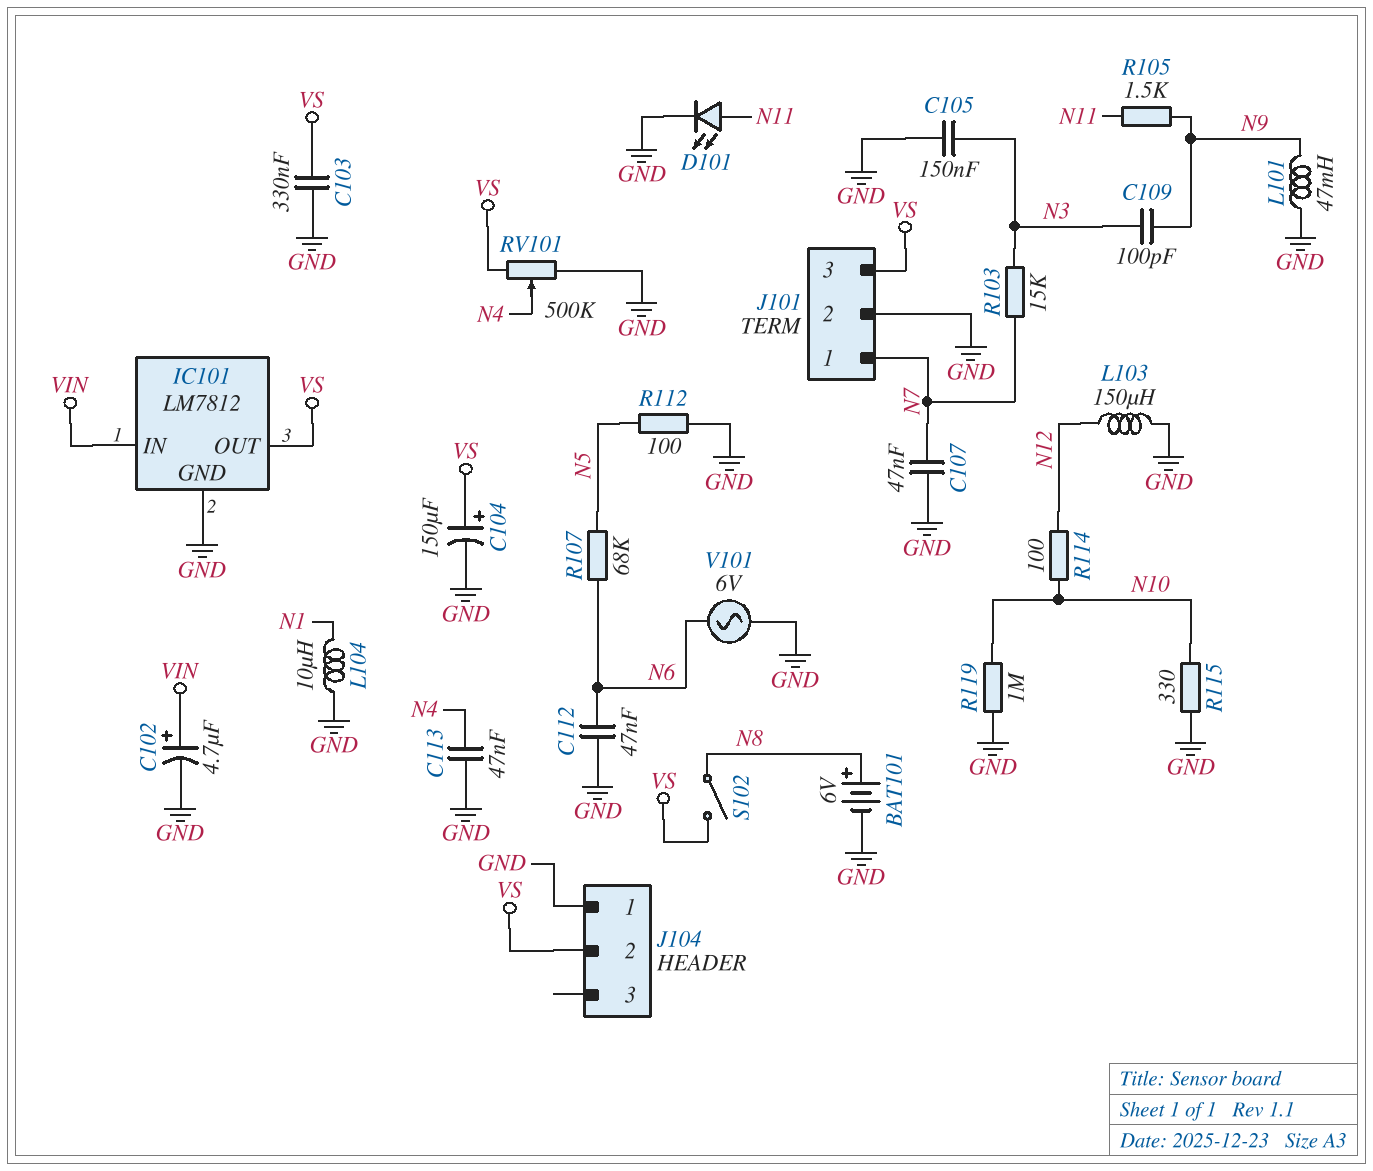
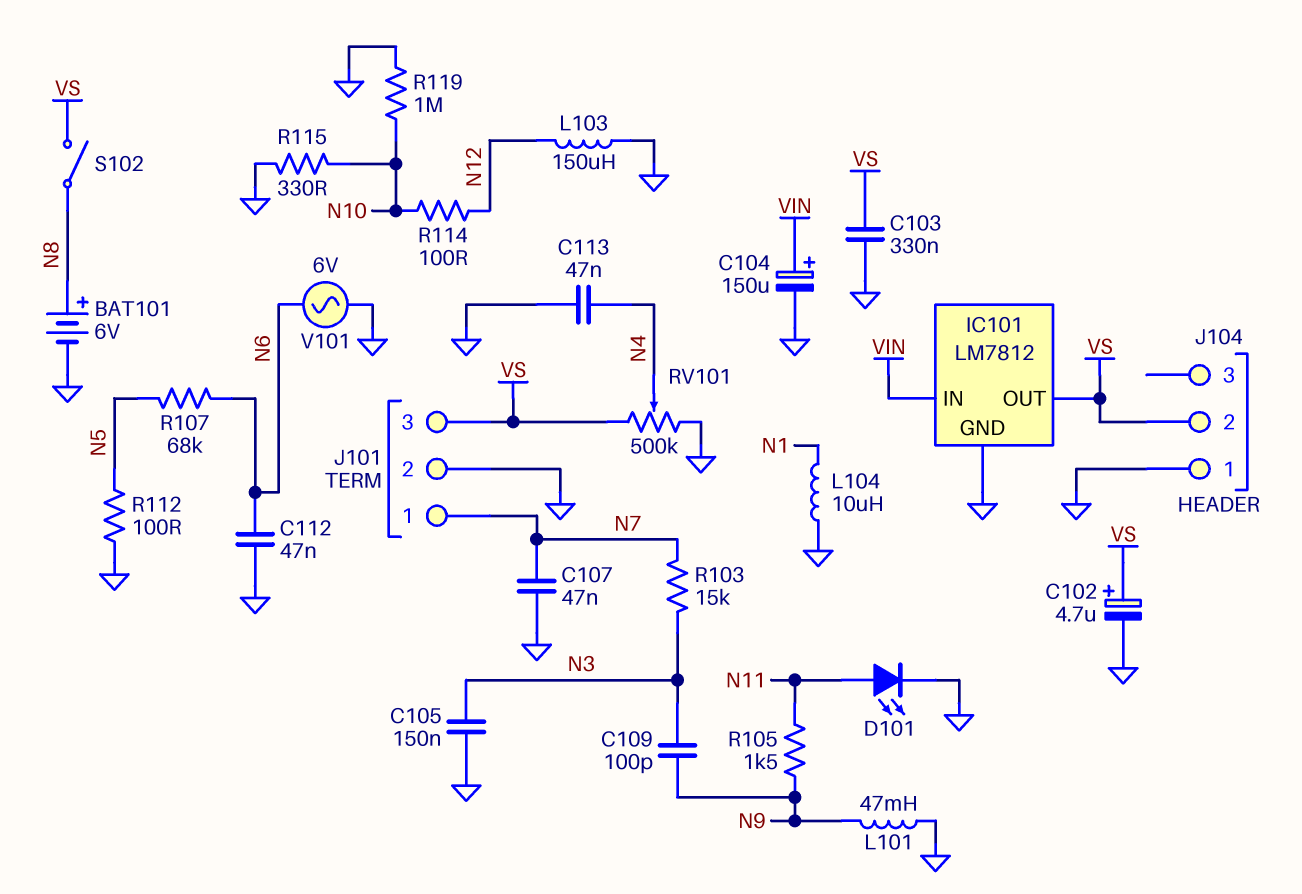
C102: 4.7uF (plus VIN, minus GND) -> 4.7uF (plus VS, minus GND)
C104: 150uF (plus VS, minus GND) -> 150uF (plus VIN, minus GND)

